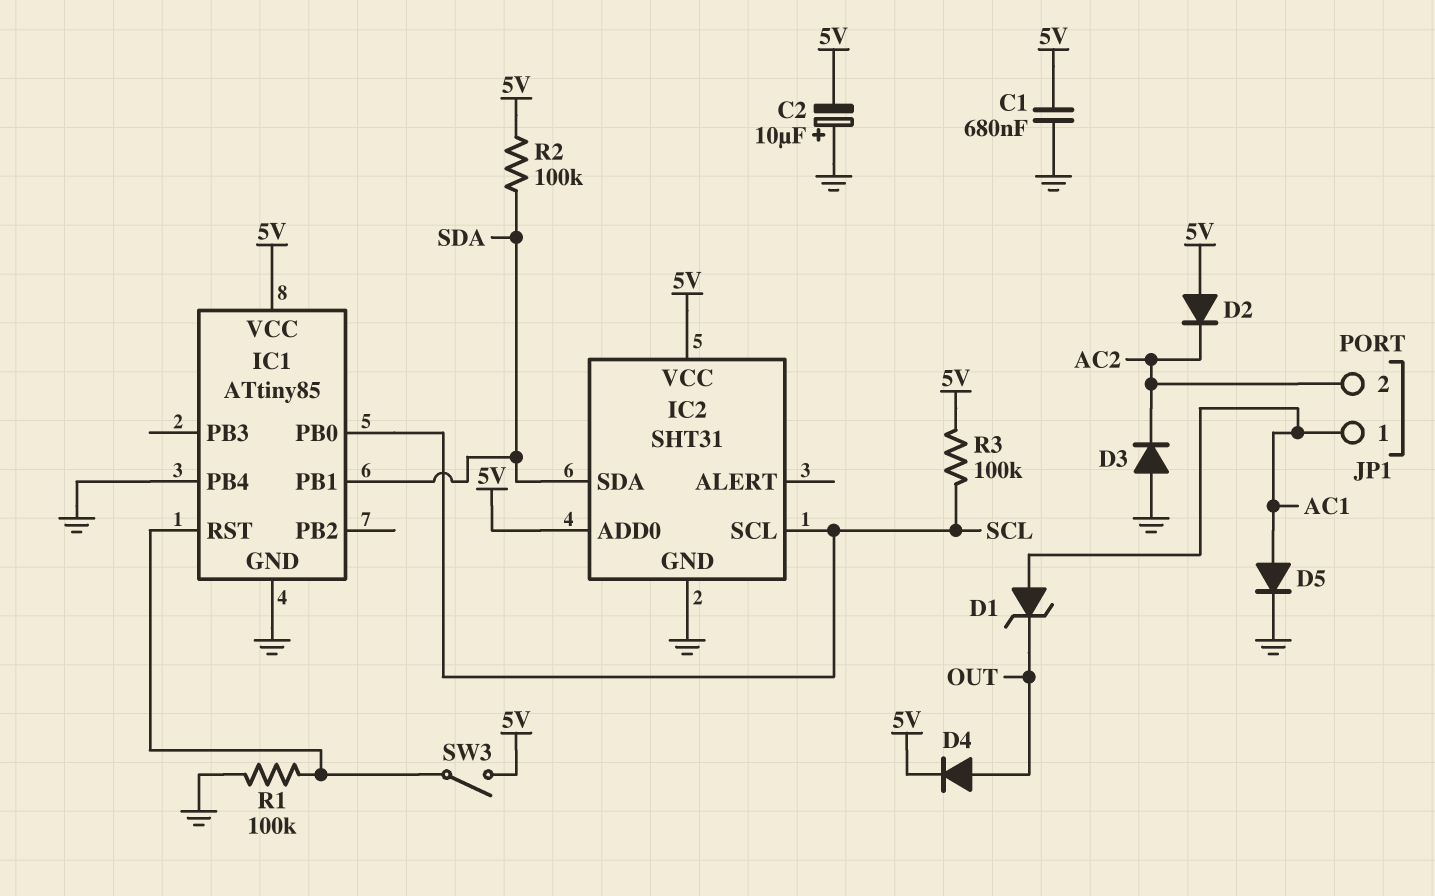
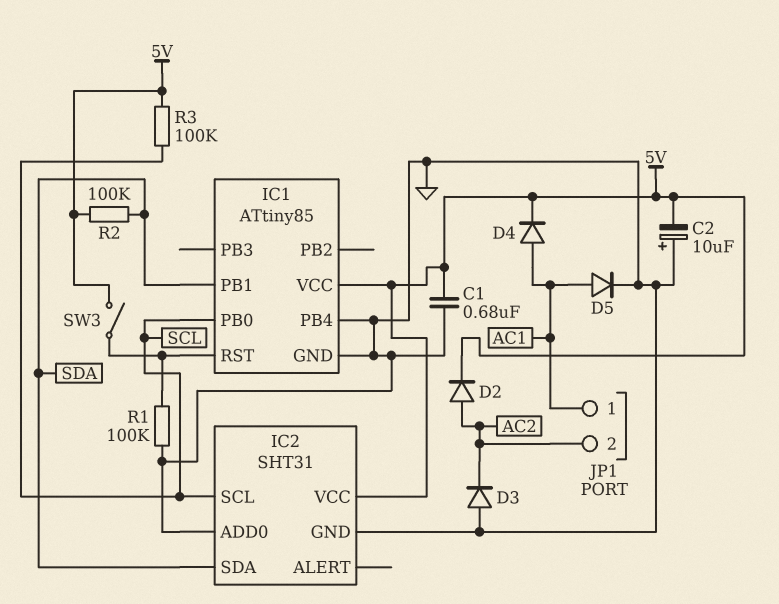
D1: zener (A AC1, K OUT) -> none
D2: diode (A 5V, K AC2) -> diode (A AC2, K 5V)
D4: diode (A OUT, K 5V) -> diode (A AC1, K 5V)
IC2 pin ADD0: 5V -> GND

